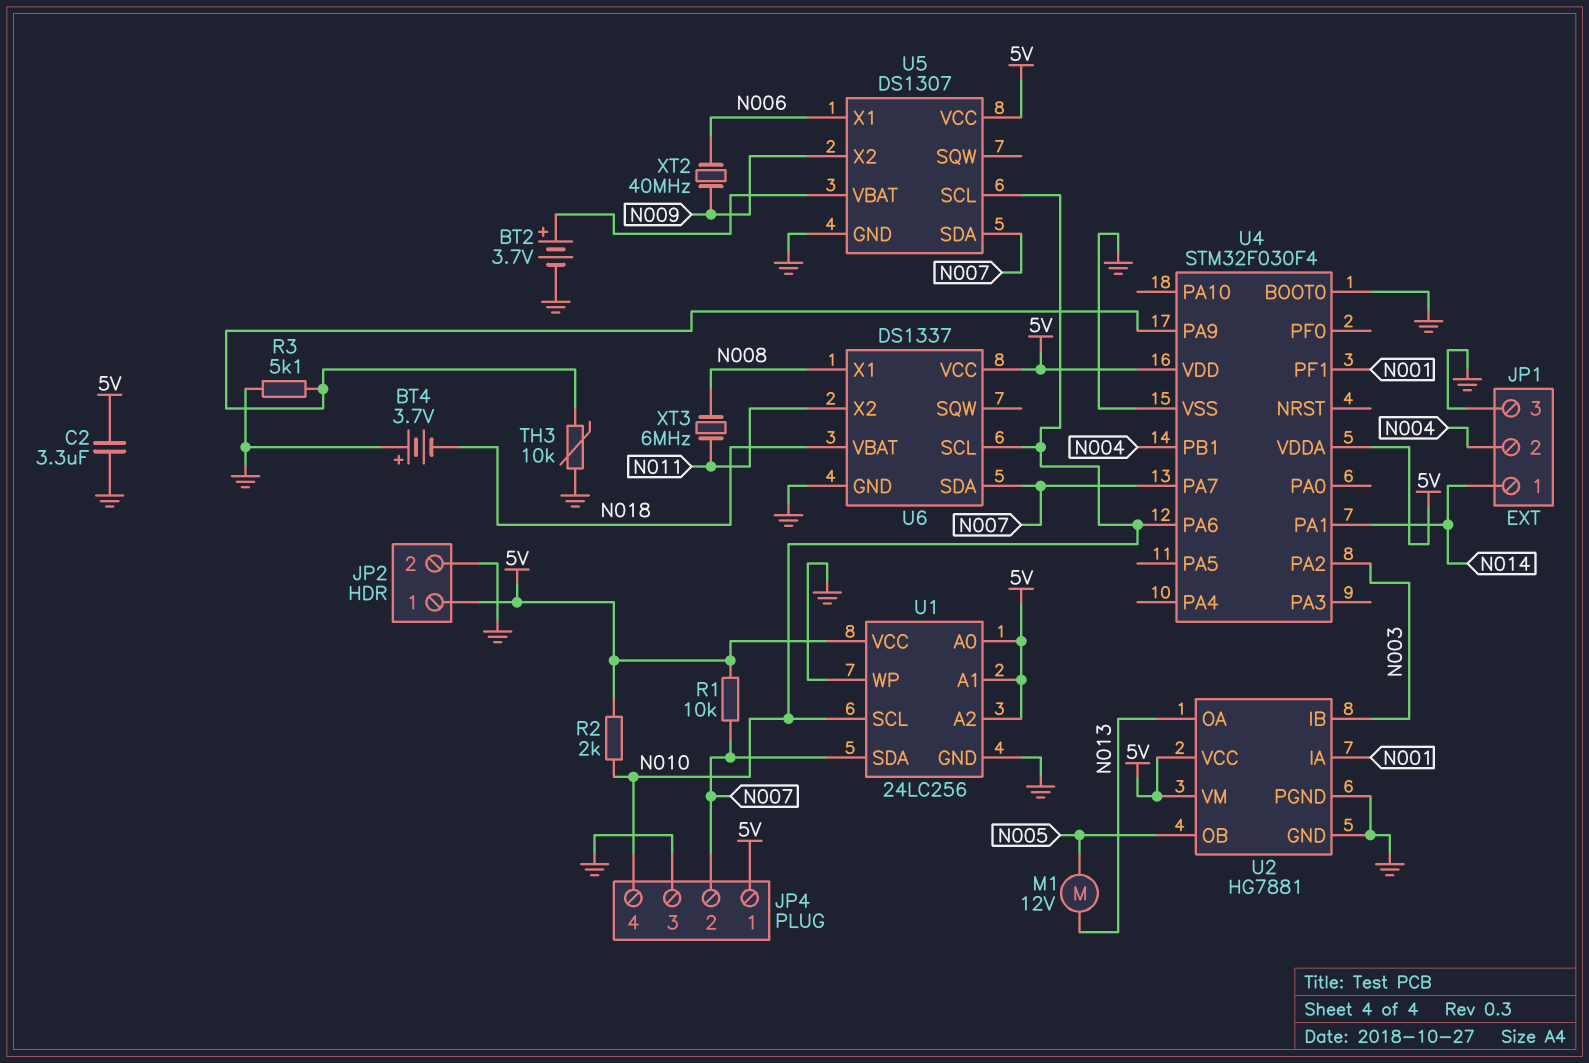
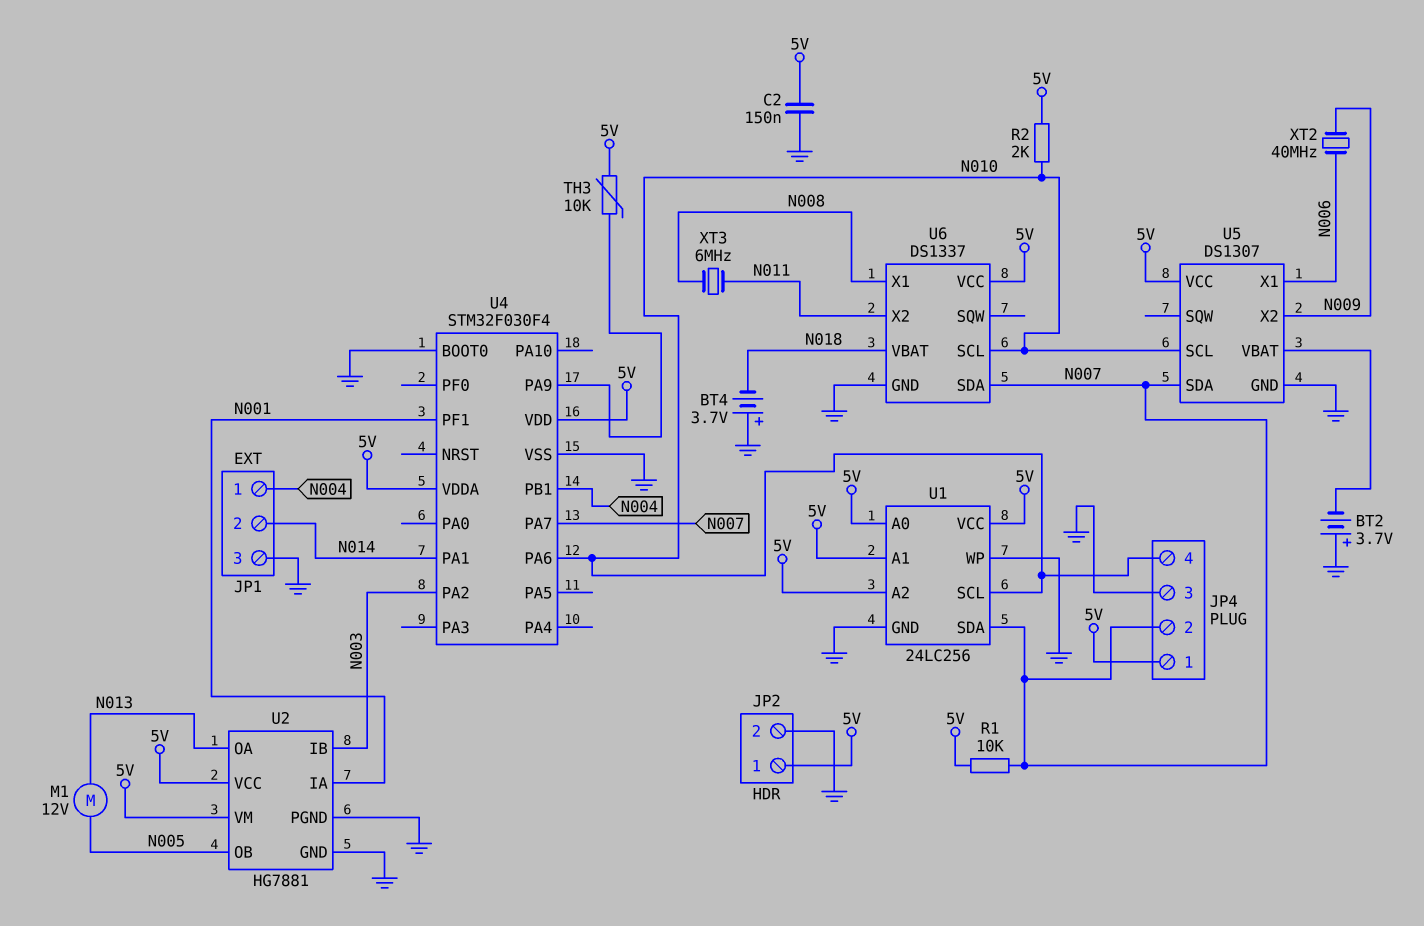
BT2: 3.7V (plus U5/VBAT, minus GND) -> 3.7V (plus GND, minus U5/VBAT)
C2: 3.3uF (5V, GND) -> 150nF (5V, GND)
JP1 pin 1: N014 -> N004
JP1 pin 2: N004 -> N014
R3: 5.1k (GND, U4/PA9) -> none
TH3: 10k (GND, U4/PA9) -> 10k (5V, U4/PA9)

